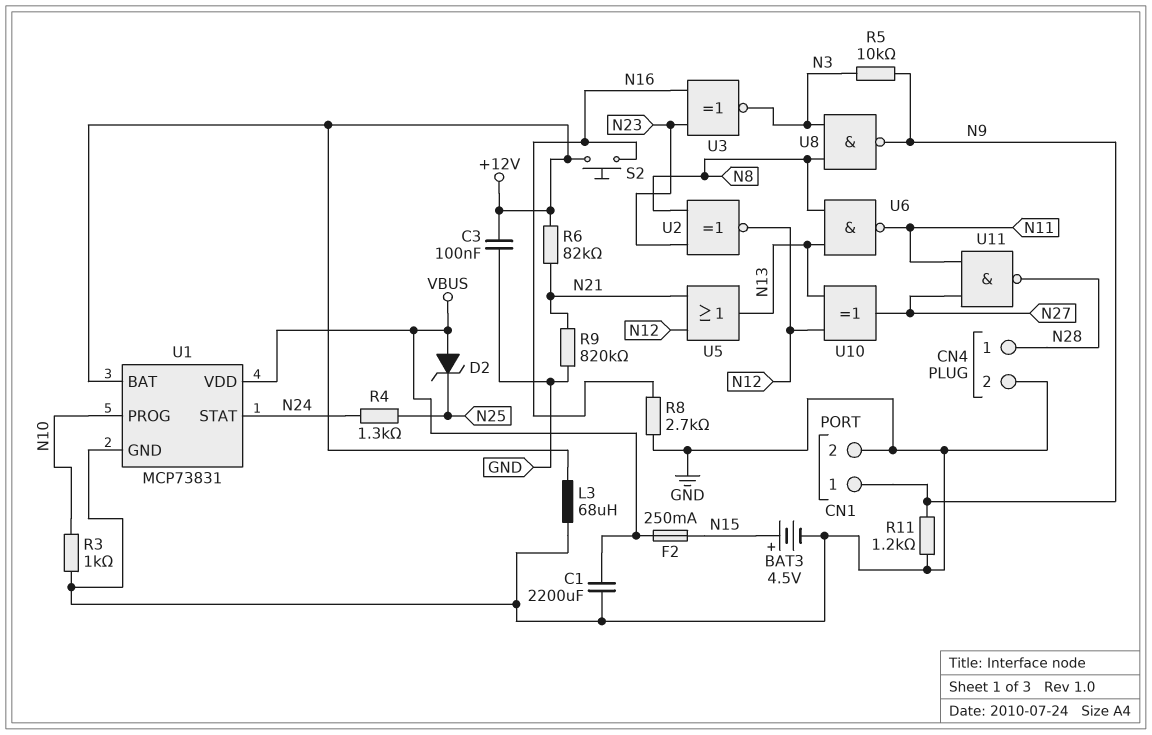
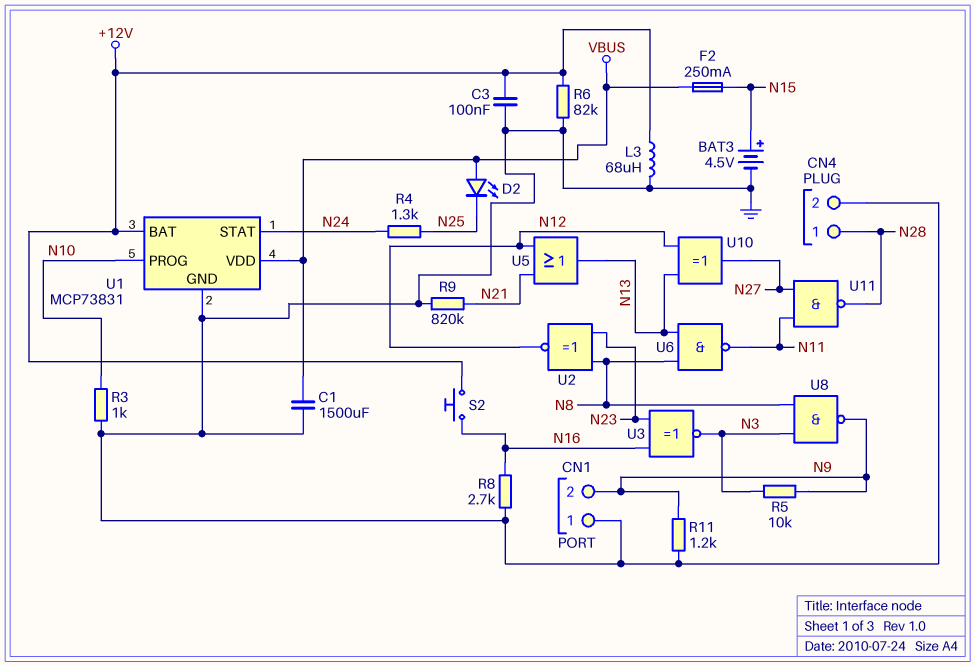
C1: 2200uF (GND, VBUS) -> 1500uF (GND, VBUS)
CN1 pin 1: N9 -> GND
CN1 pin 2: GND -> N9
D2: zener (A VBUS, K N25) -> LED (A VBUS, K N25)
R6: 82k (+12V, N21) -> 82k (+12V, GND)

